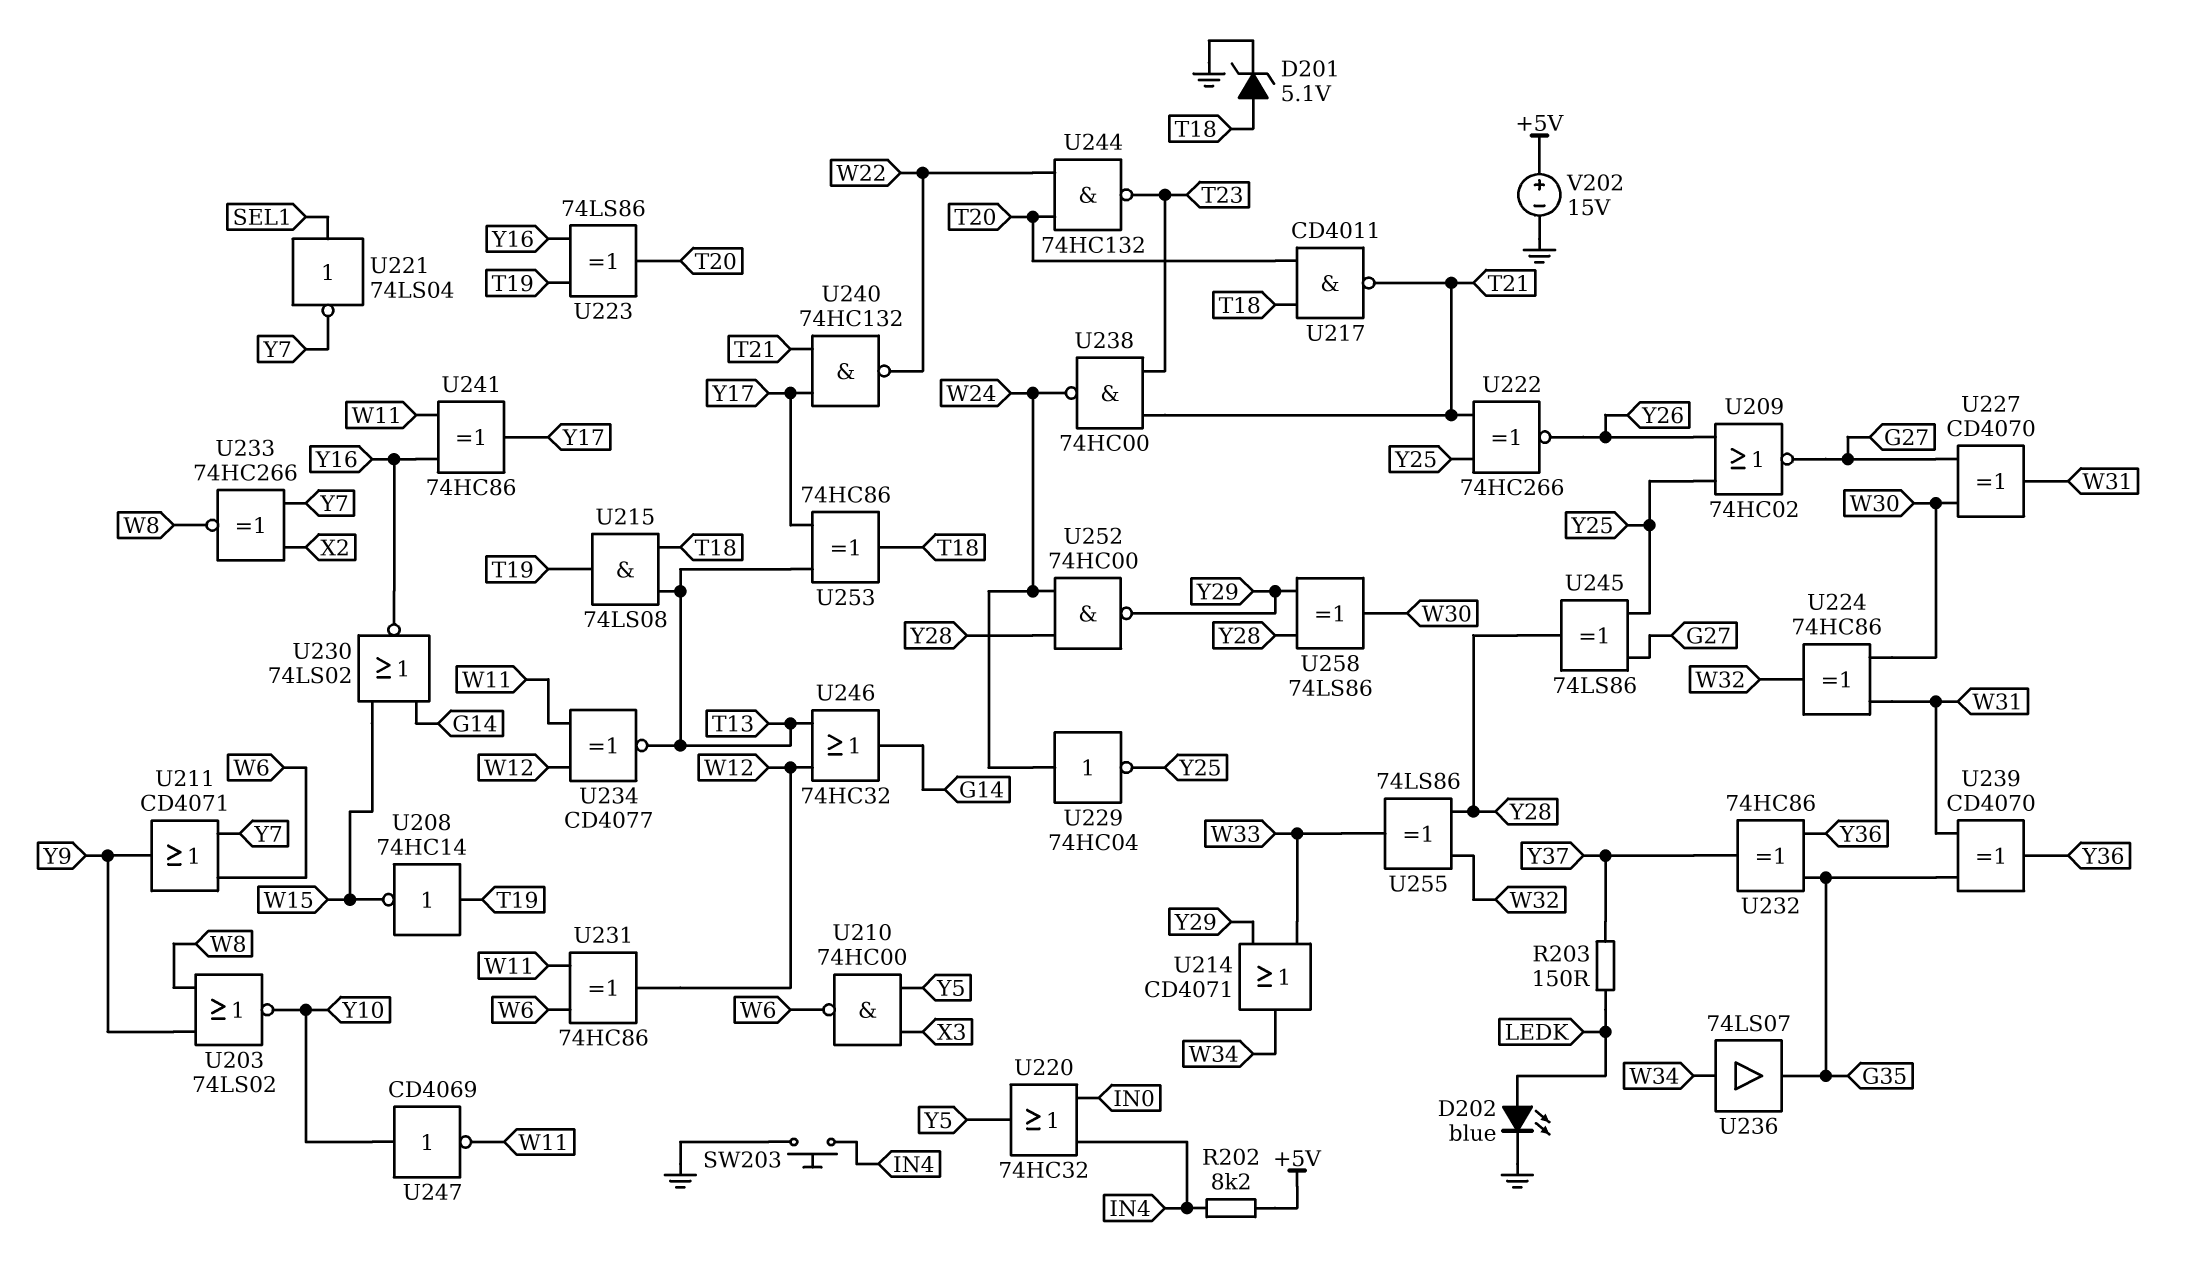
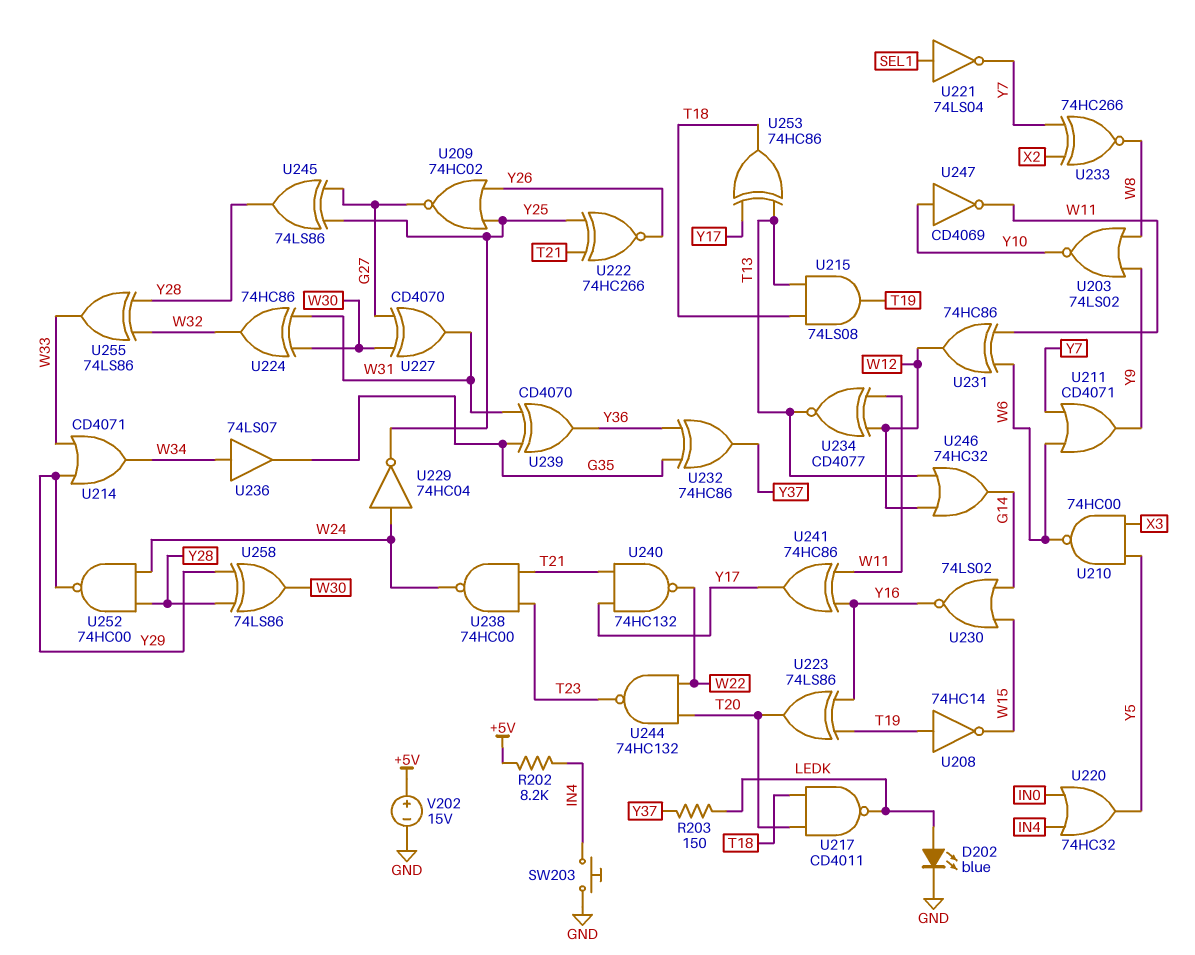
D201: zener 5.1V (A T18, K GND) -> none
U217: NAND CD4011 (in T18, in T20, out T21) -> NAND CD4011 (in T18, in T20, out LEDK)

